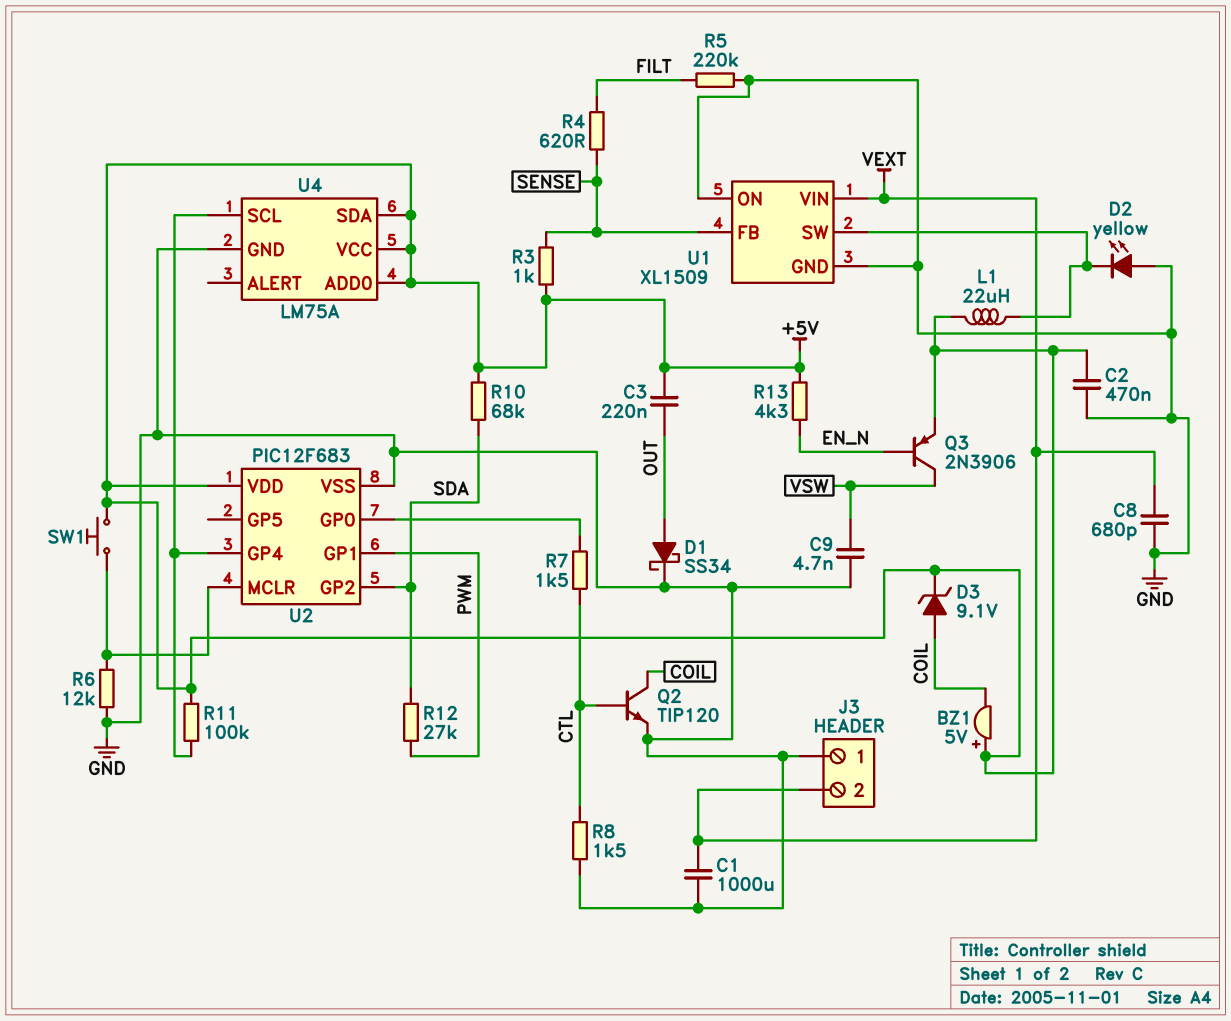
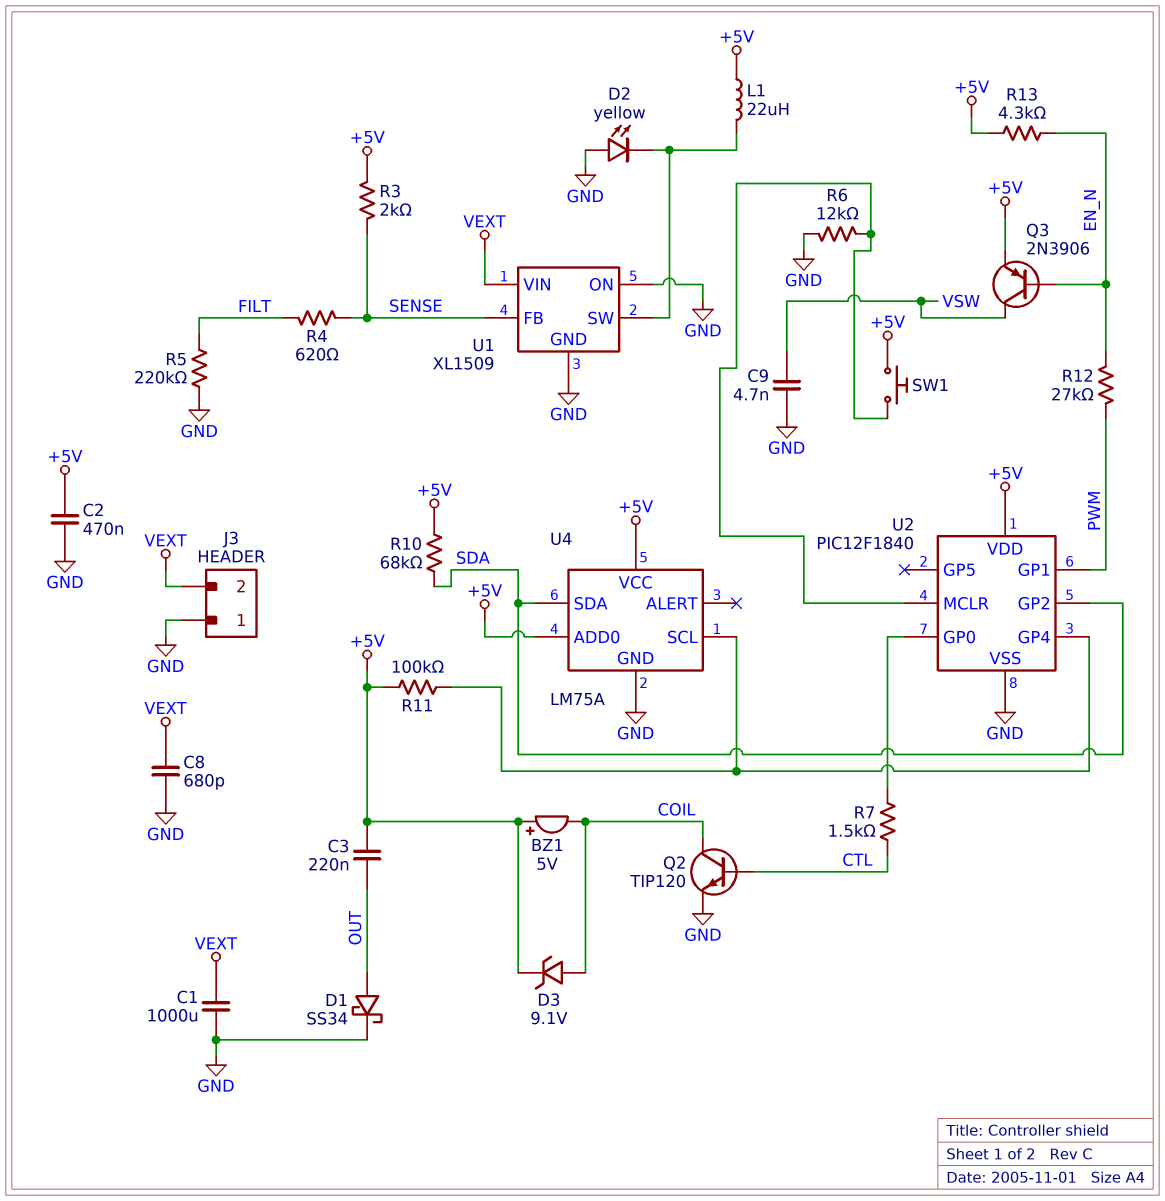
R3: 1k (+5V, SENSE) -> 2k (+5V, SENSE)
R8: 1.5k (CTL, GND) -> none
R12: 27k (PWM, SDA) -> 27k (EN_N, PWM)
U2: PIC12F683 -> PIC12F1840
U4 pin SDA: +5V -> SDA

